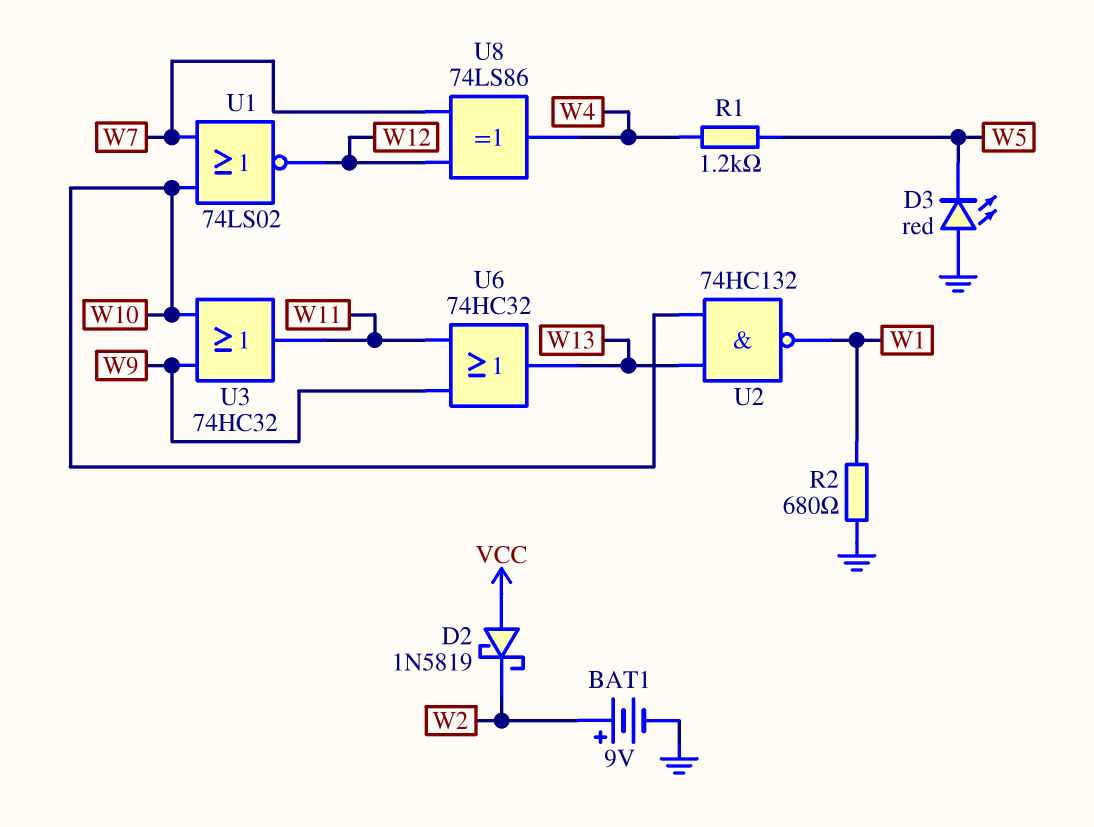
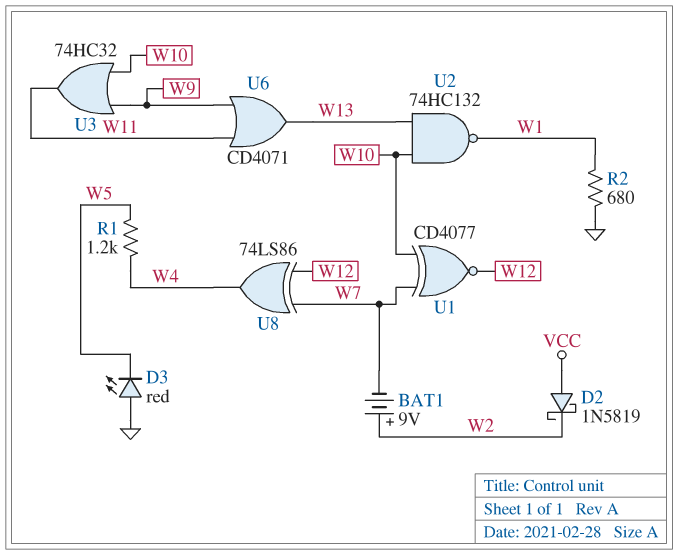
BAT1: 9V (plus W2, minus GND) -> 9V (plus W2, minus W7)
U1: NOR 74LS02 (in W7, in W10, out W12) -> XNOR CD4077 (in W7, in W10, out W12)
U6: OR 74HC32 (in W9, in W11, out W13) -> OR CD4071 (in W9, in W11, out W13)

